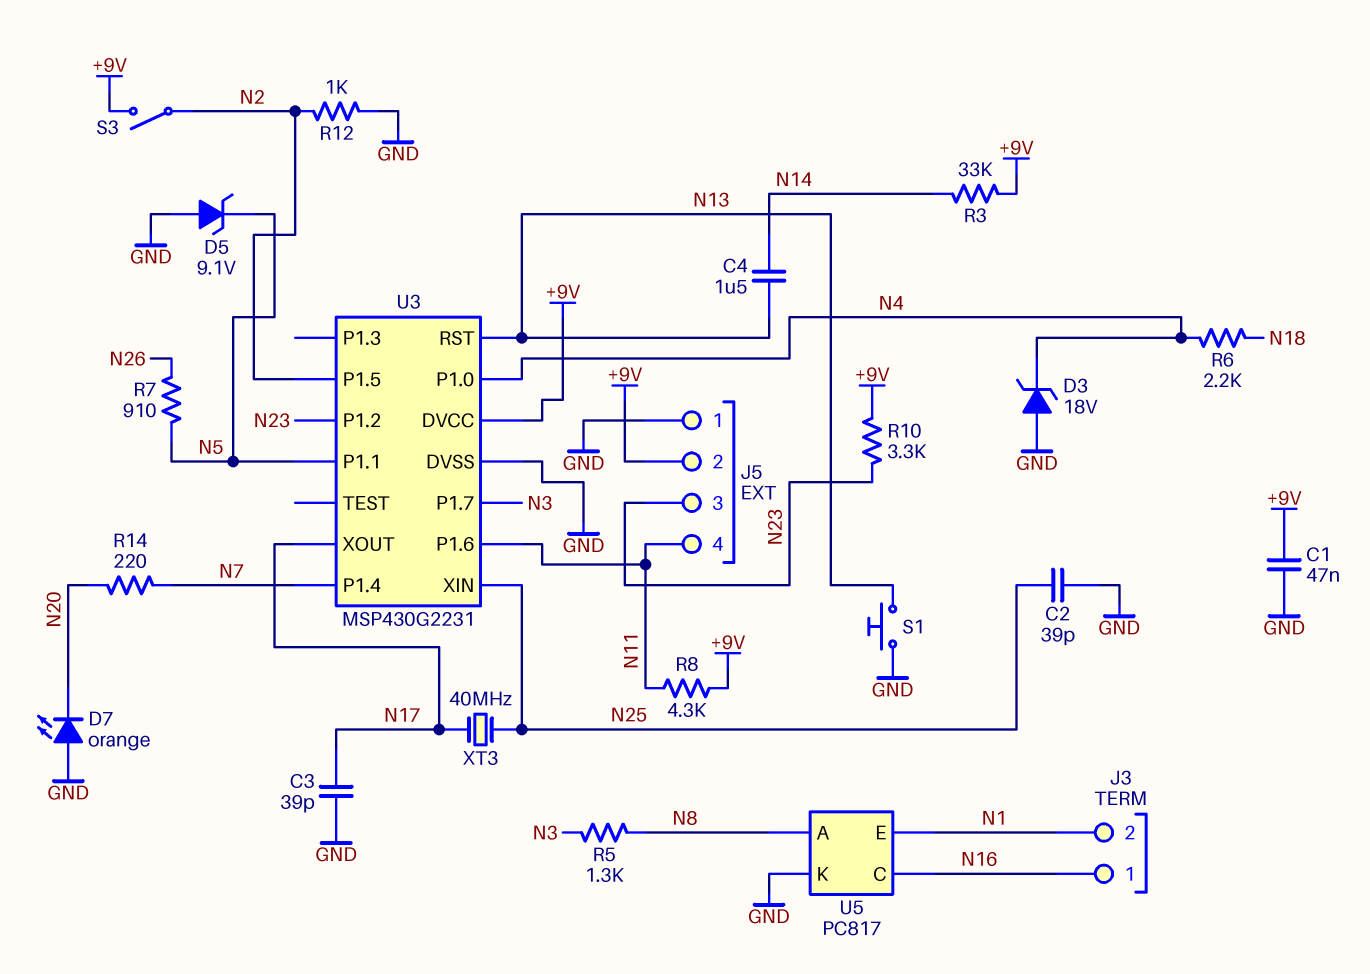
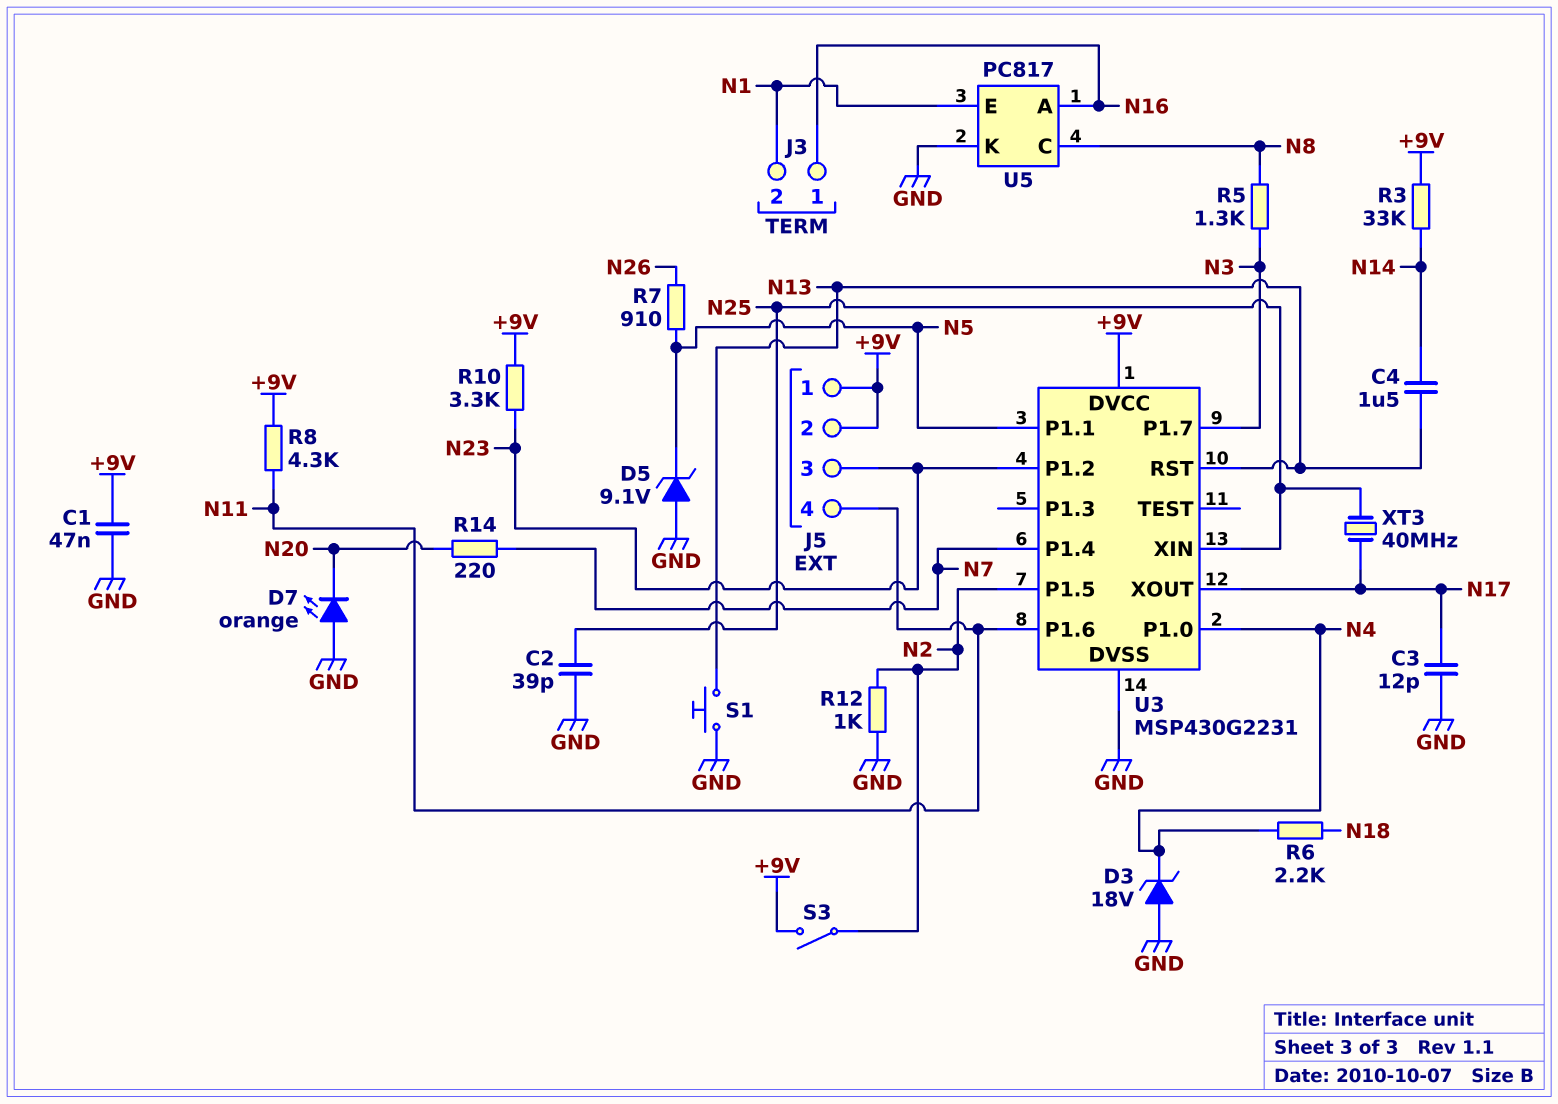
C3: 39pF (GND, N17) -> 12pF (GND, N17)
J5 pin 1: GND -> +9V
U5 pin A: N8 -> N16
U5 pin C: N16 -> N8

